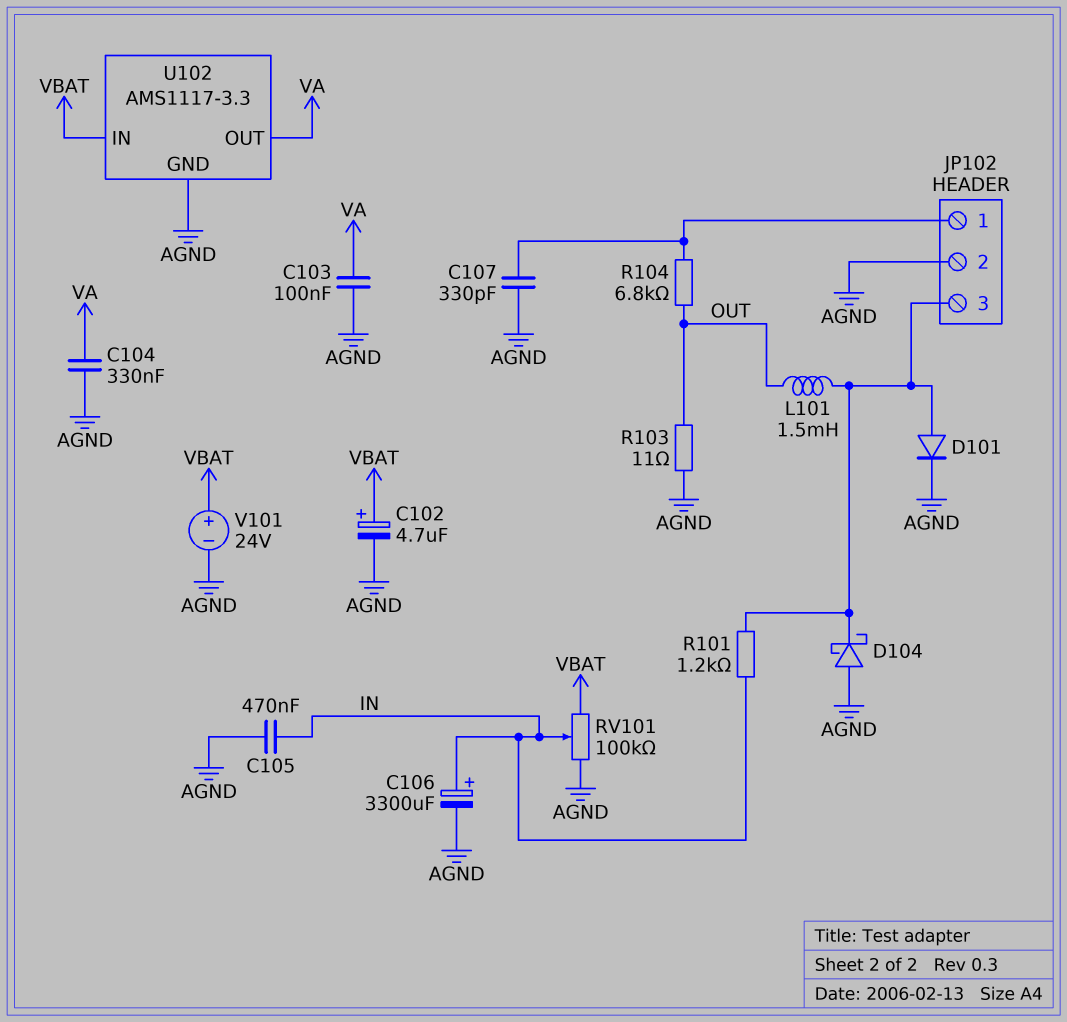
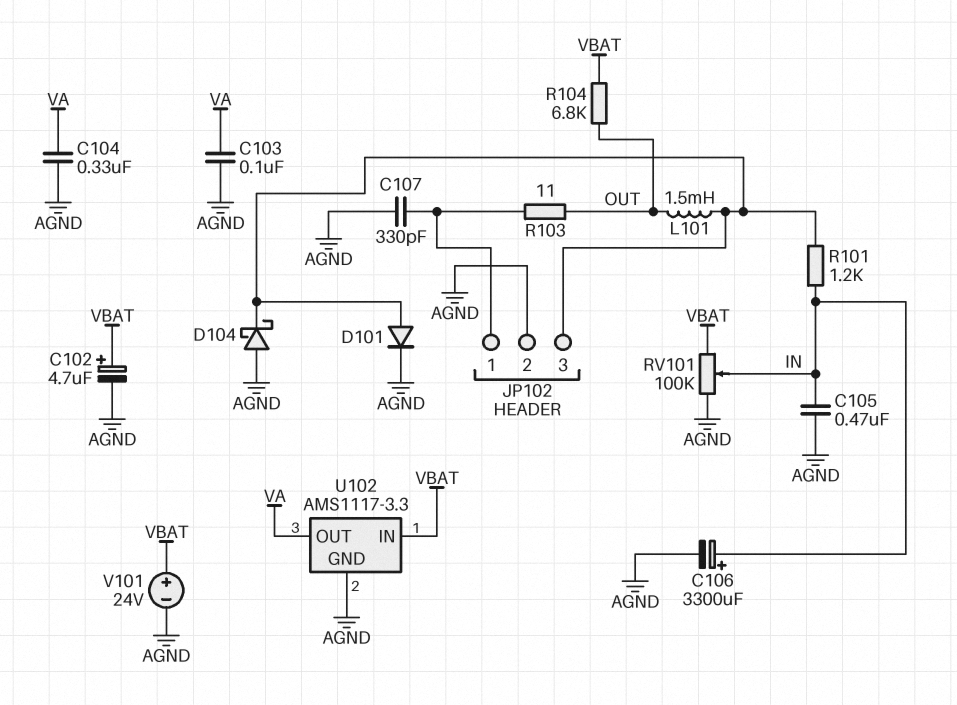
R103: 11 (AGND, OUT) -> 11 (JP102/1, OUT)
R104: 6.8k (JP102/1, OUT) -> 6.8k (OUT, VBAT)

